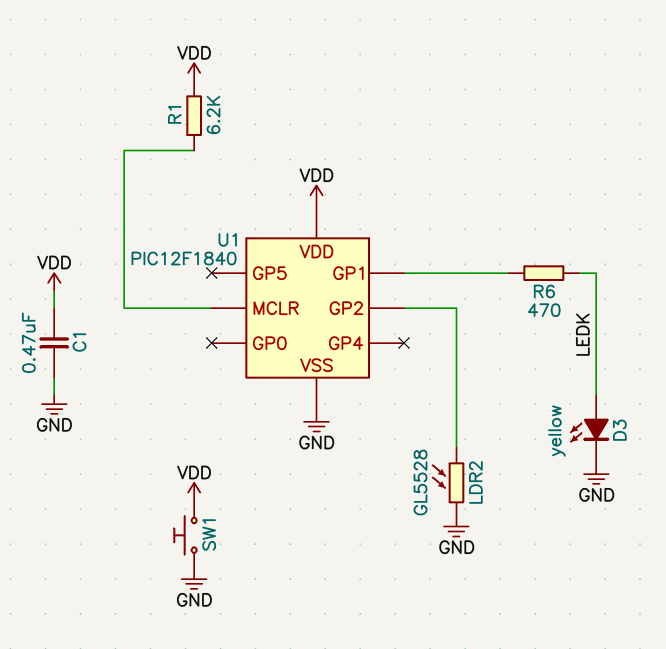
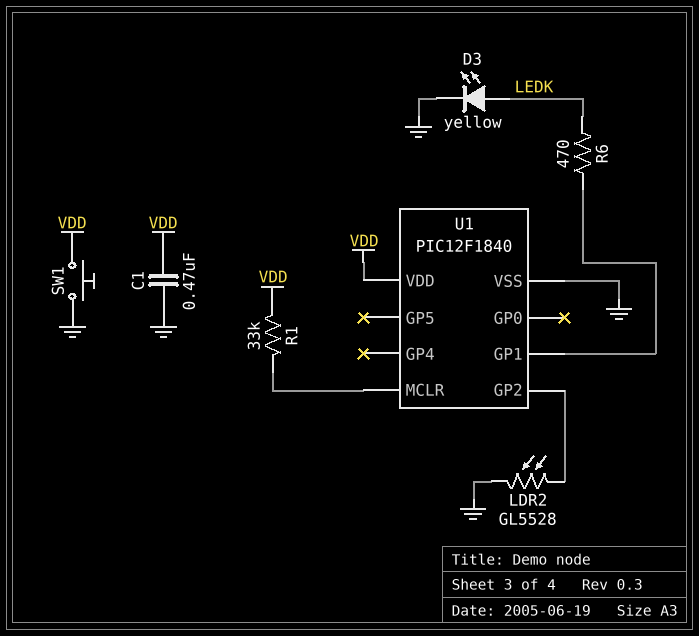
R1: 6.2k (U1/MCLR, VDD) -> 33k (U1/MCLR, VDD)

